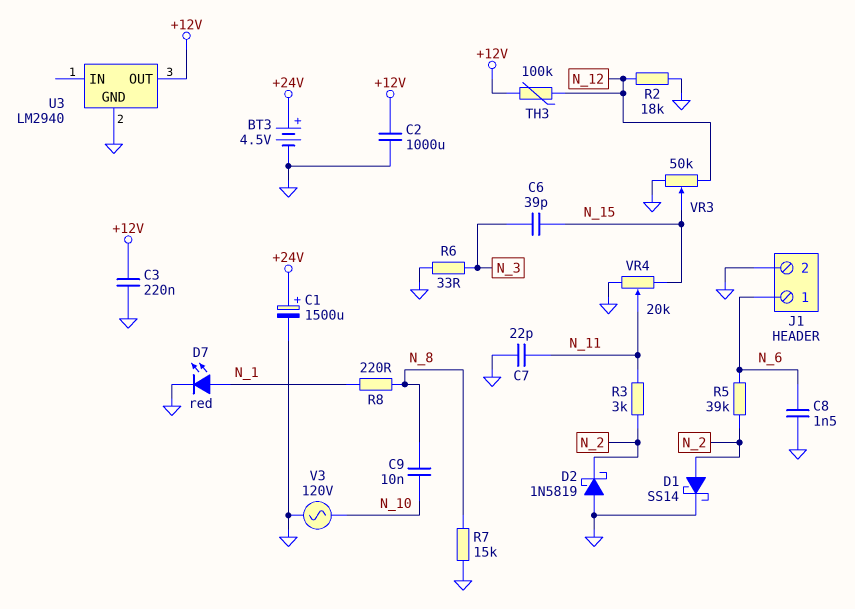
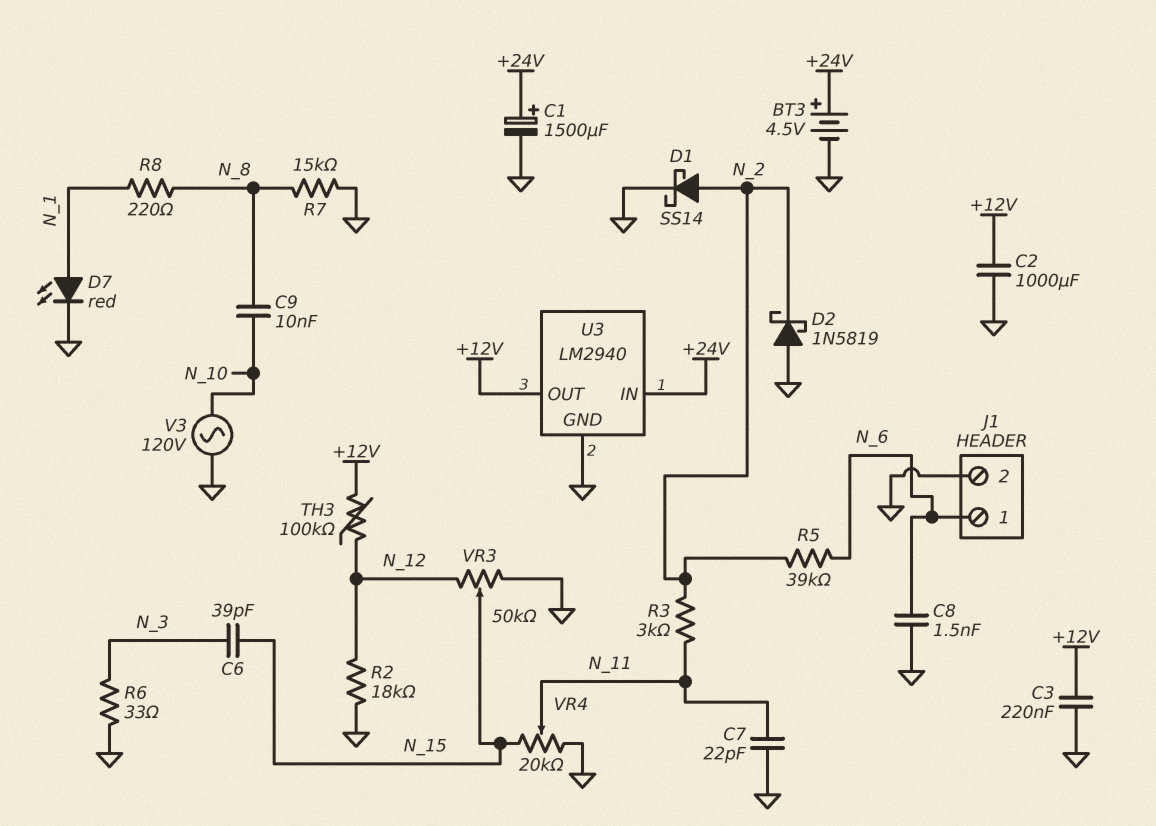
U3 pin IN: none -> +24V

